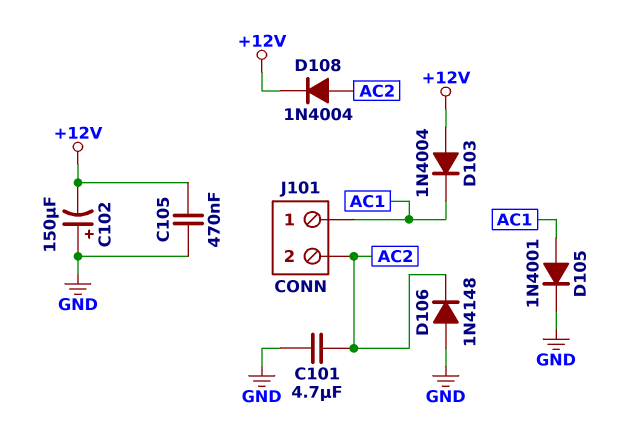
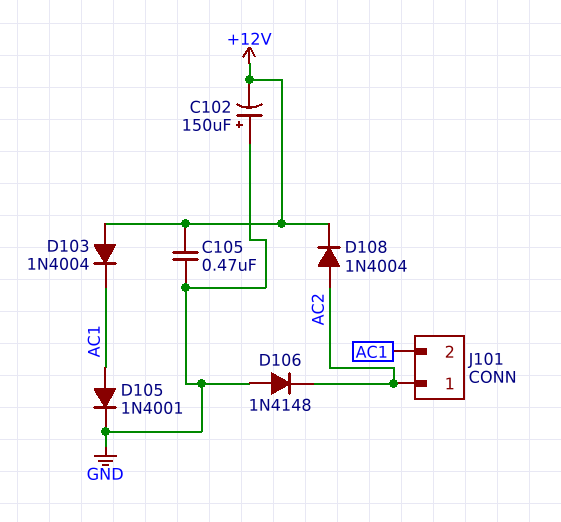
C101: 4.7uF (AC2, GND) -> none
J101 pin 1: AC1 -> AC2
J101 pin 2: AC2 -> AC1

